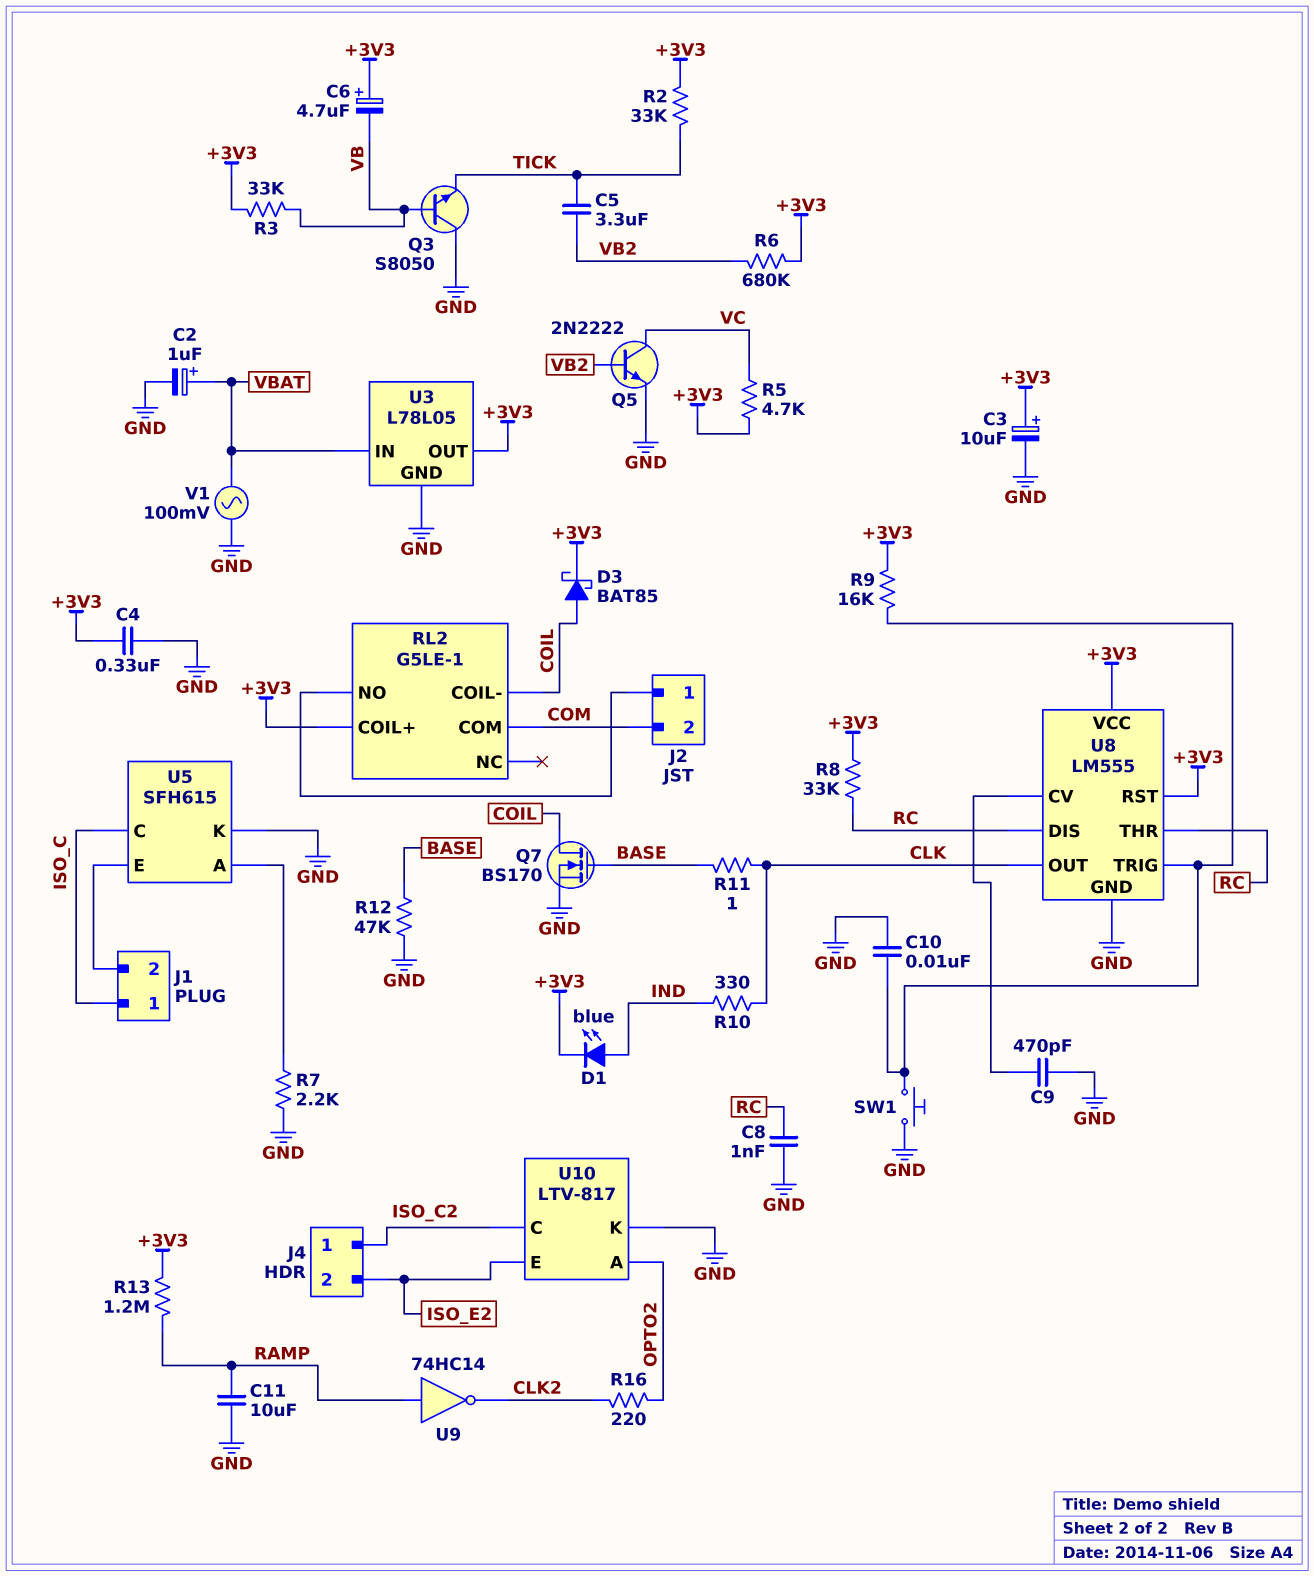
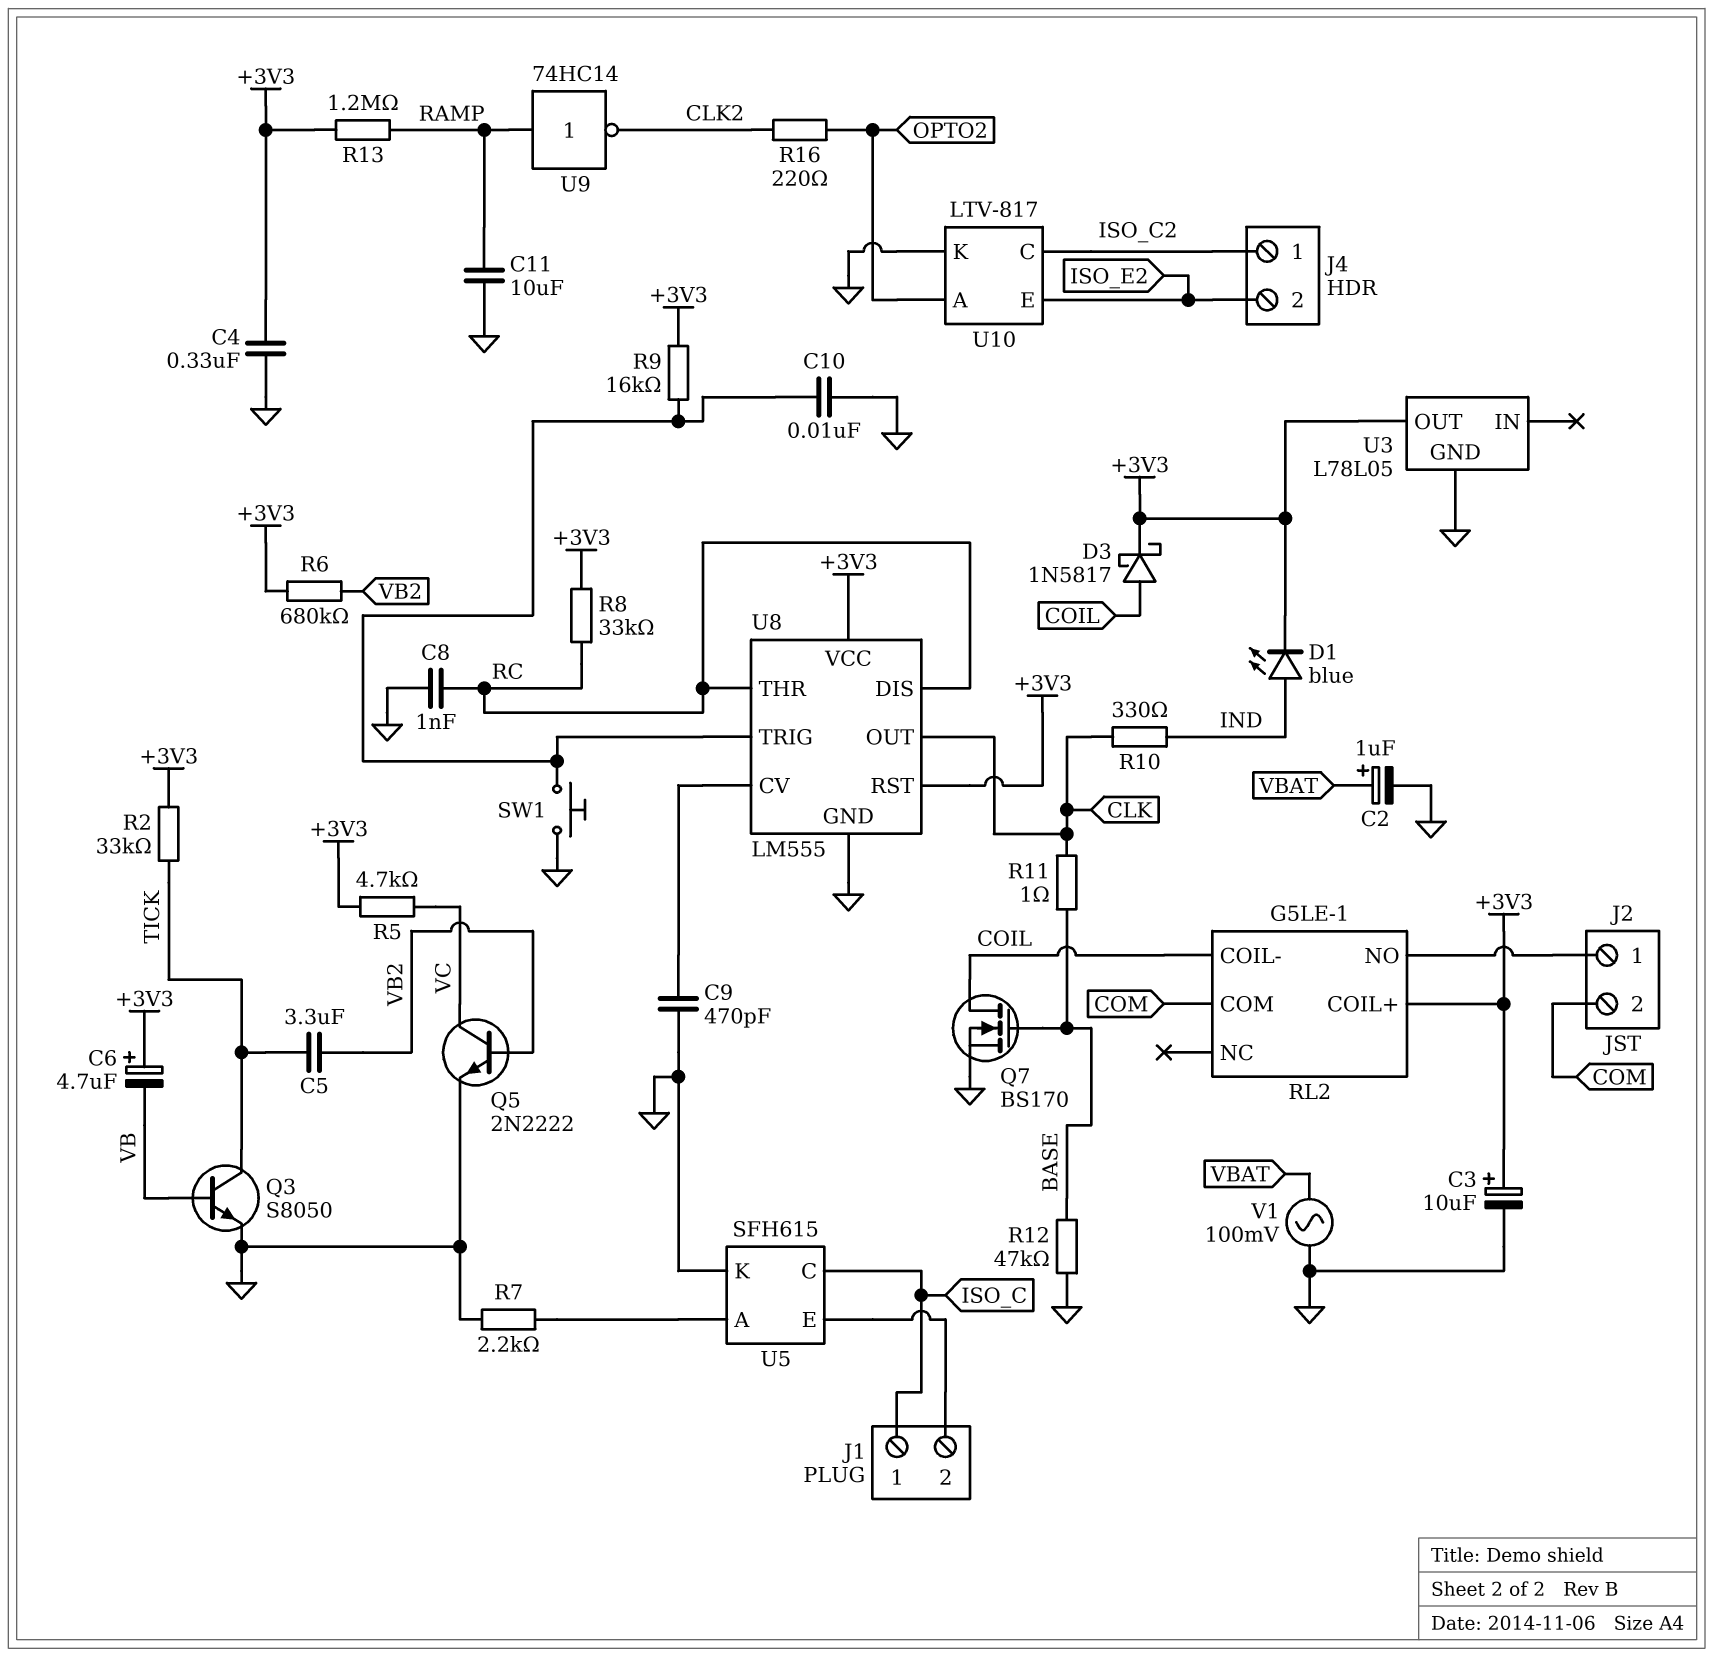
D3: schottky BAT85 (A COIL, K +3V3) -> schottky 1N5817 (A COIL, K +3V3)
Q3: NPN S8050 (B VB, C GND, E TICK) -> NPN S8050 (B VB, C TICK, E GND)
R3: 33k (+3V3, VB) -> none
U3 pin IN: VBAT -> none

